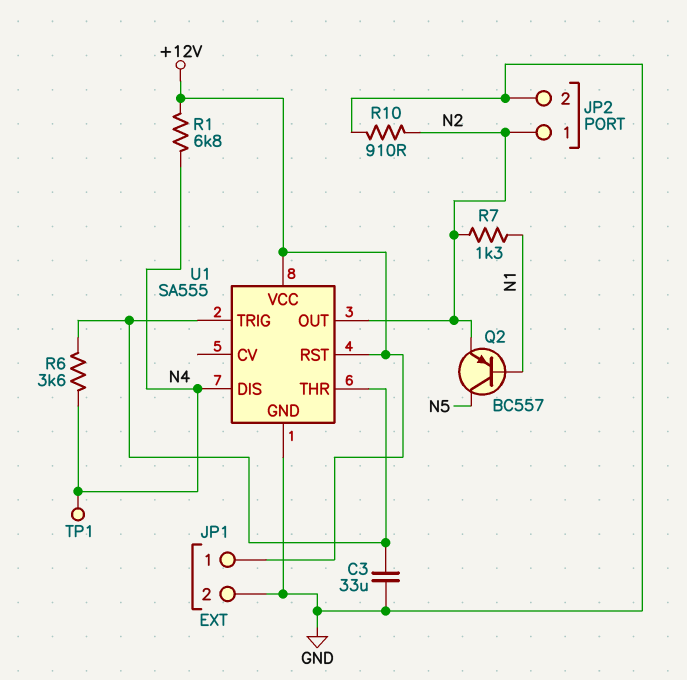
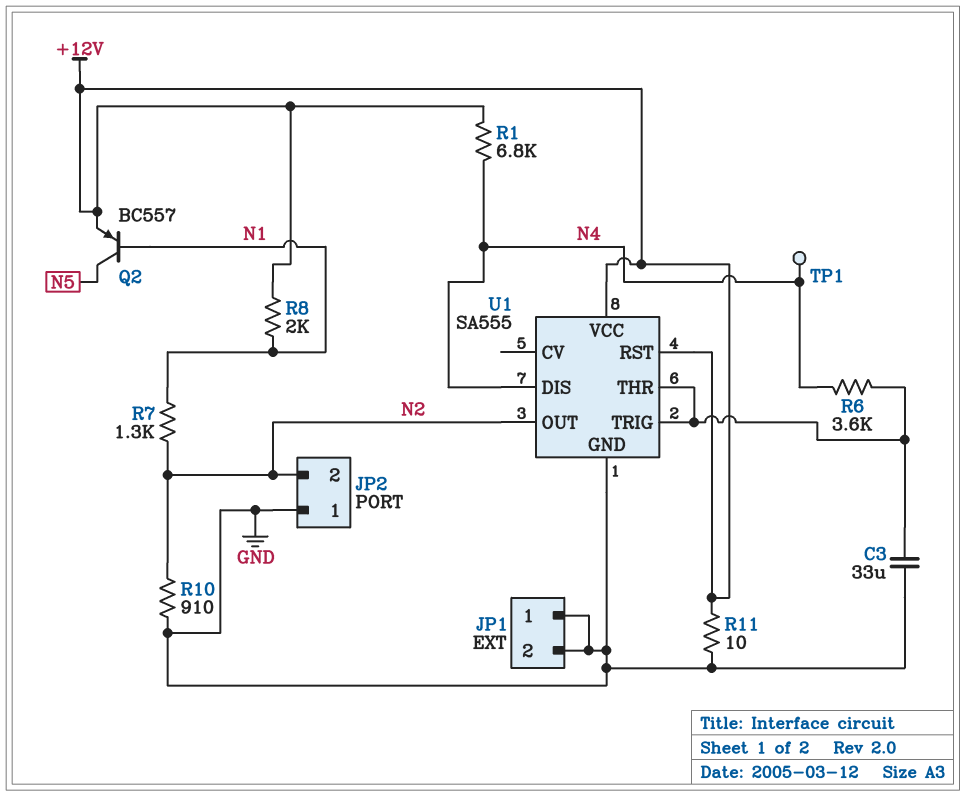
JP1 pin 1: +12V -> GND
JP2 pin 1: N2 -> GND
JP2 pin 2: GND -> N2
Q2: PNP BC557 (B N1, C N5, E N2) -> PNP BC557 (B N1, C N5, E +12V)
R8: none -> 2k (+12V, N1)
R11: none -> 10 (+12V, GND)

